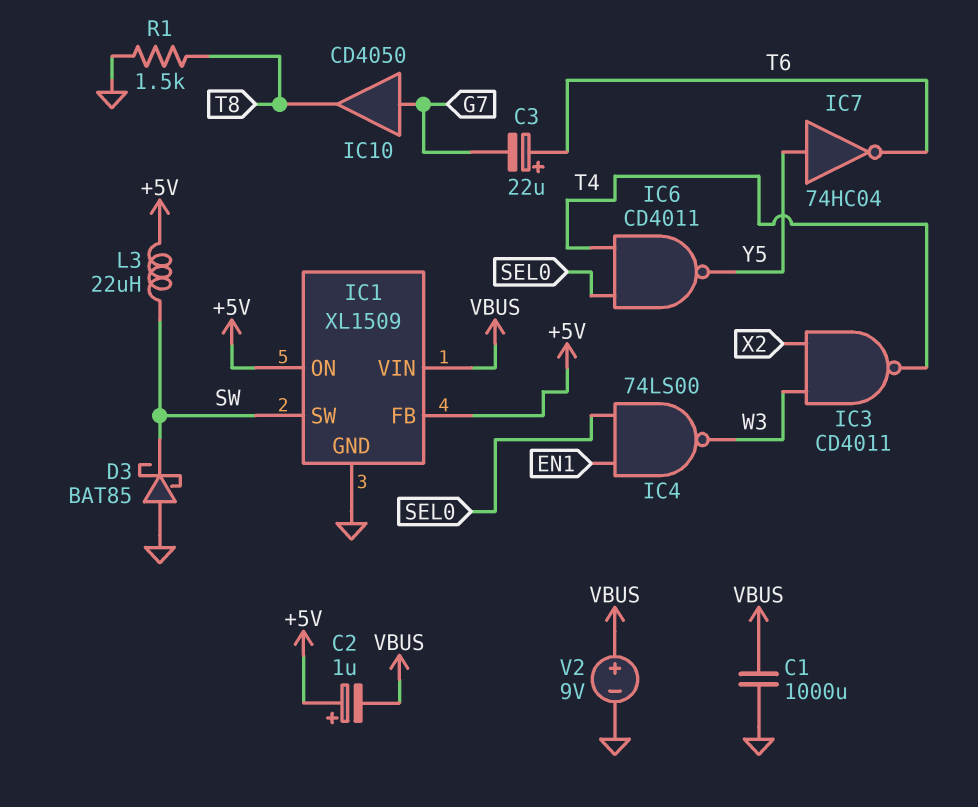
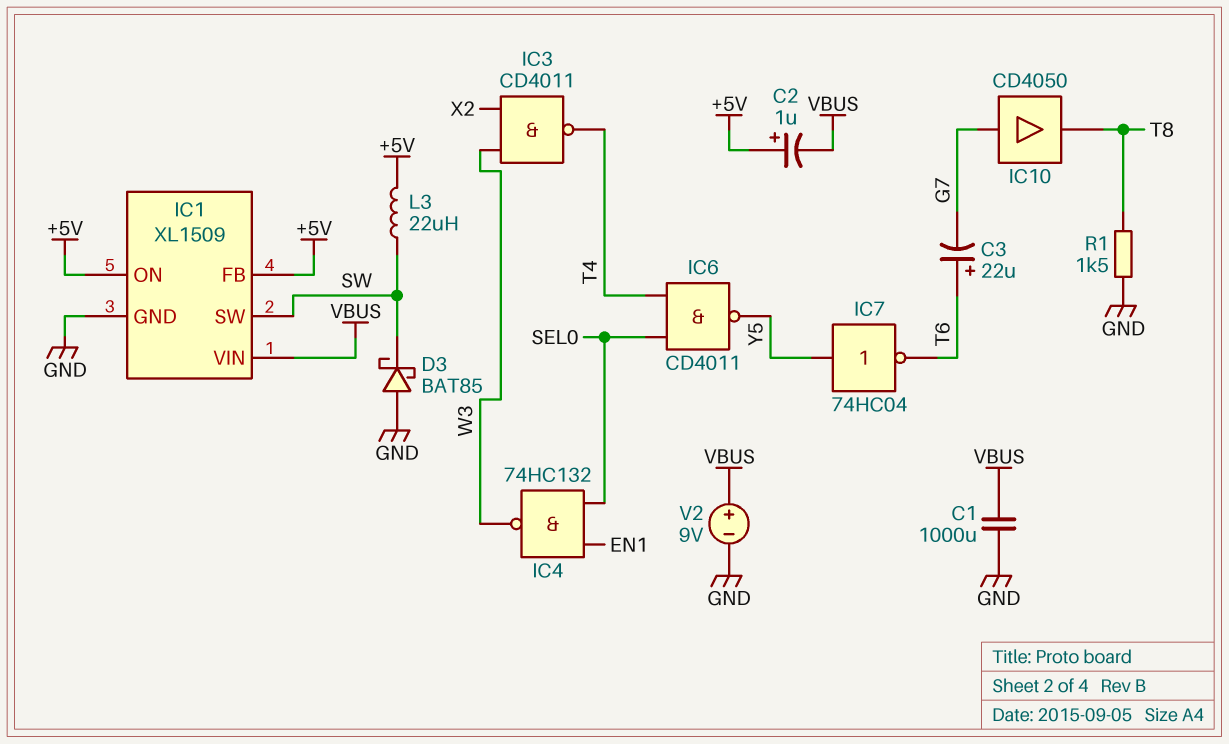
IC4: NAND 74LS00 (in EN1, in SEL0, out W3) -> NAND 74HC132 (in EN1, in SEL0, out W3)

